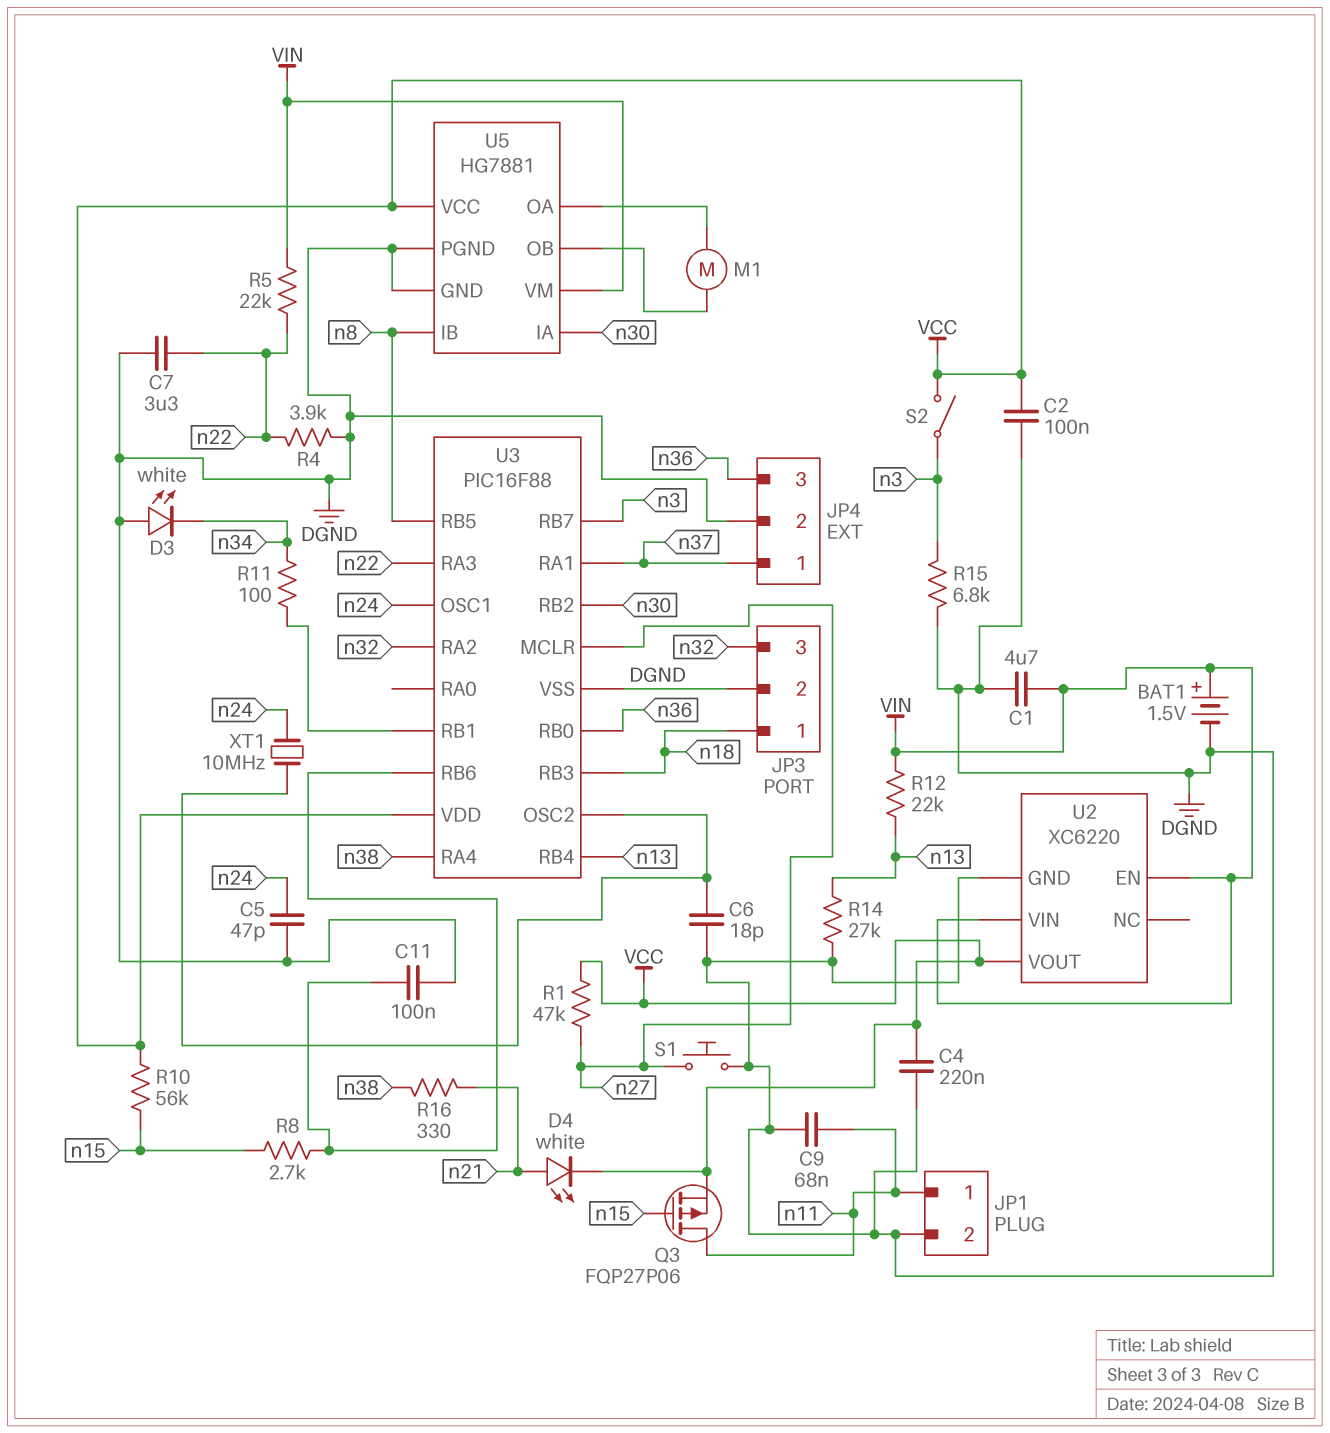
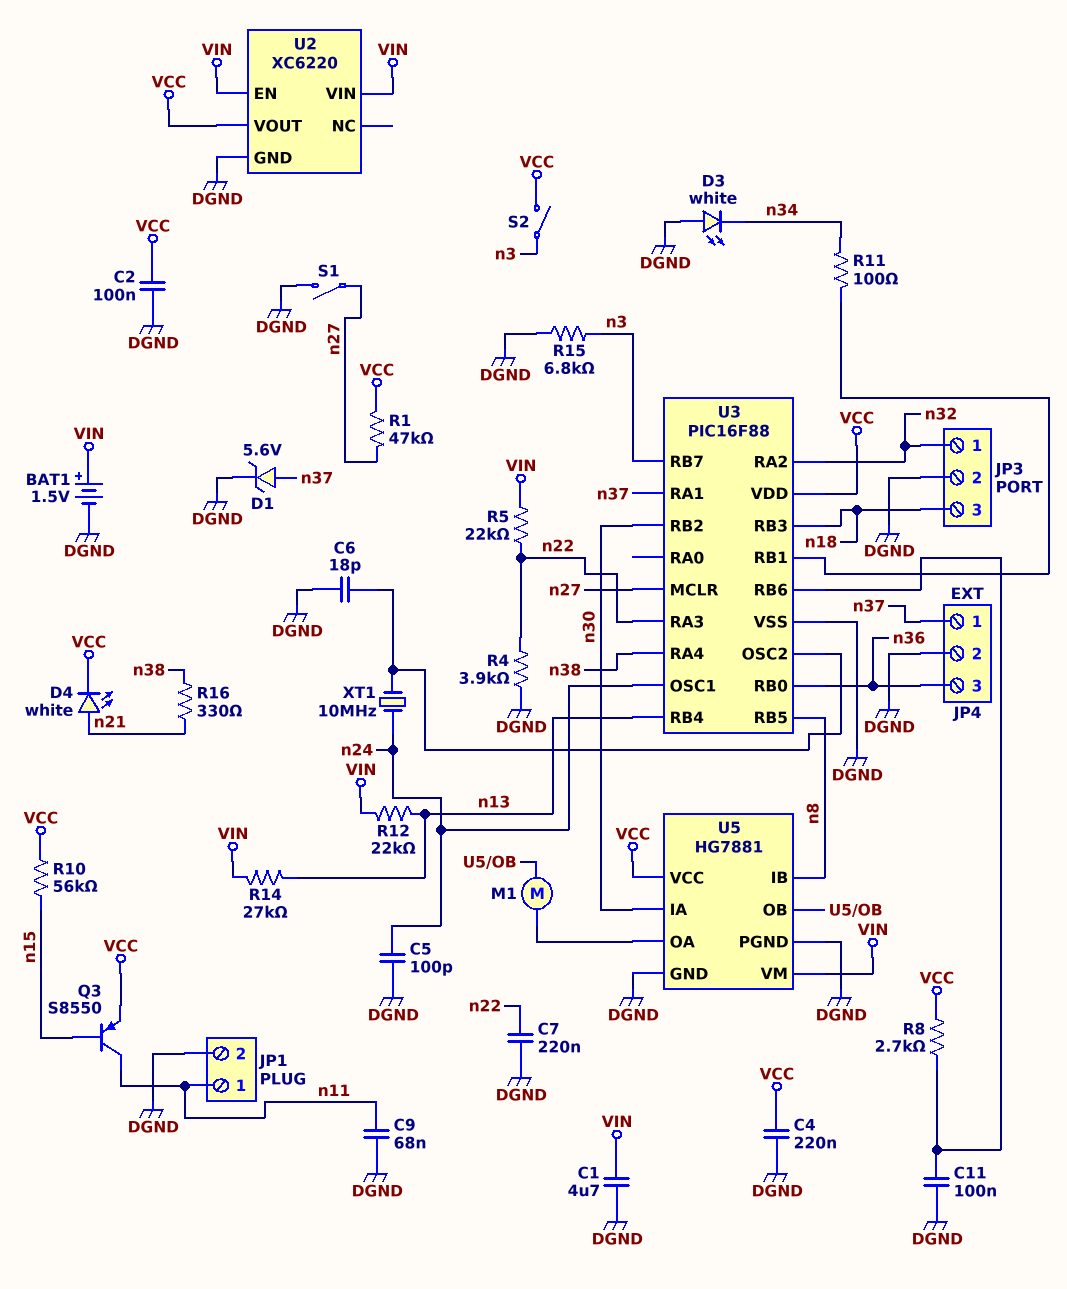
C5: 47pF (DGND, n24) -> 100pF (DGND, n24)
C7: 3.3uF (DGND, n22) -> 220nF (DGND, n22)
D1: none -> zener 5.6V (A n37, K DGND)
JP3 pin 1: n18 -> n32
JP3 pin 3: n32 -> n18
Q3: PMOS FQP27P06 (G n15, D n11, S VCC) -> PNP S8550 (B n15, C n11, E VCC)
R8: 2.7k (U3/RB6, n15) -> 2.7k (U3/RB6, VCC)
R14: 27k (DGND, n13) -> 27k (VIN, n13)
S1: button (DGND, n27) -> switch (DGND, n27)

